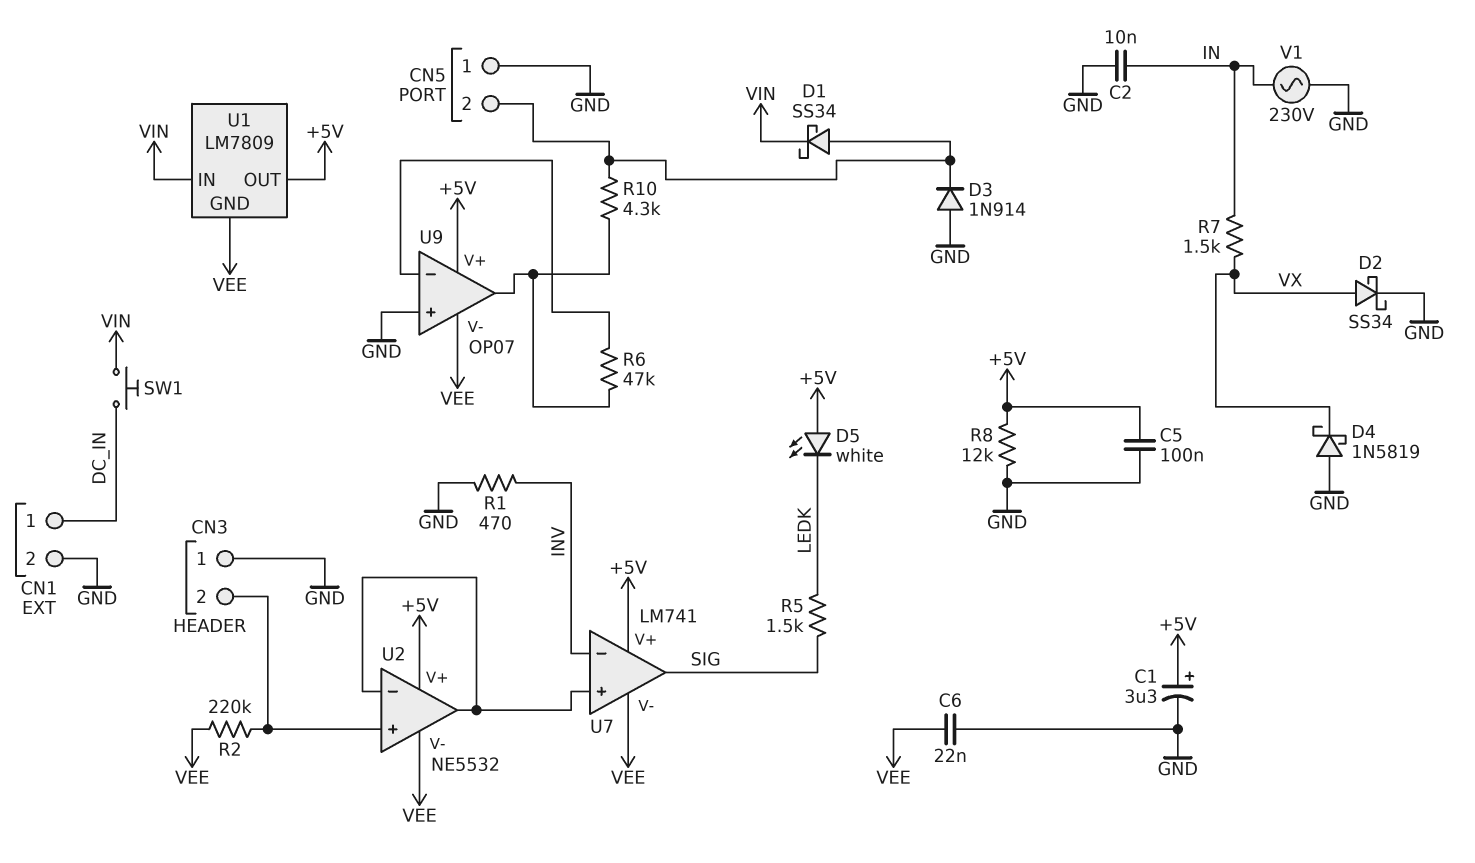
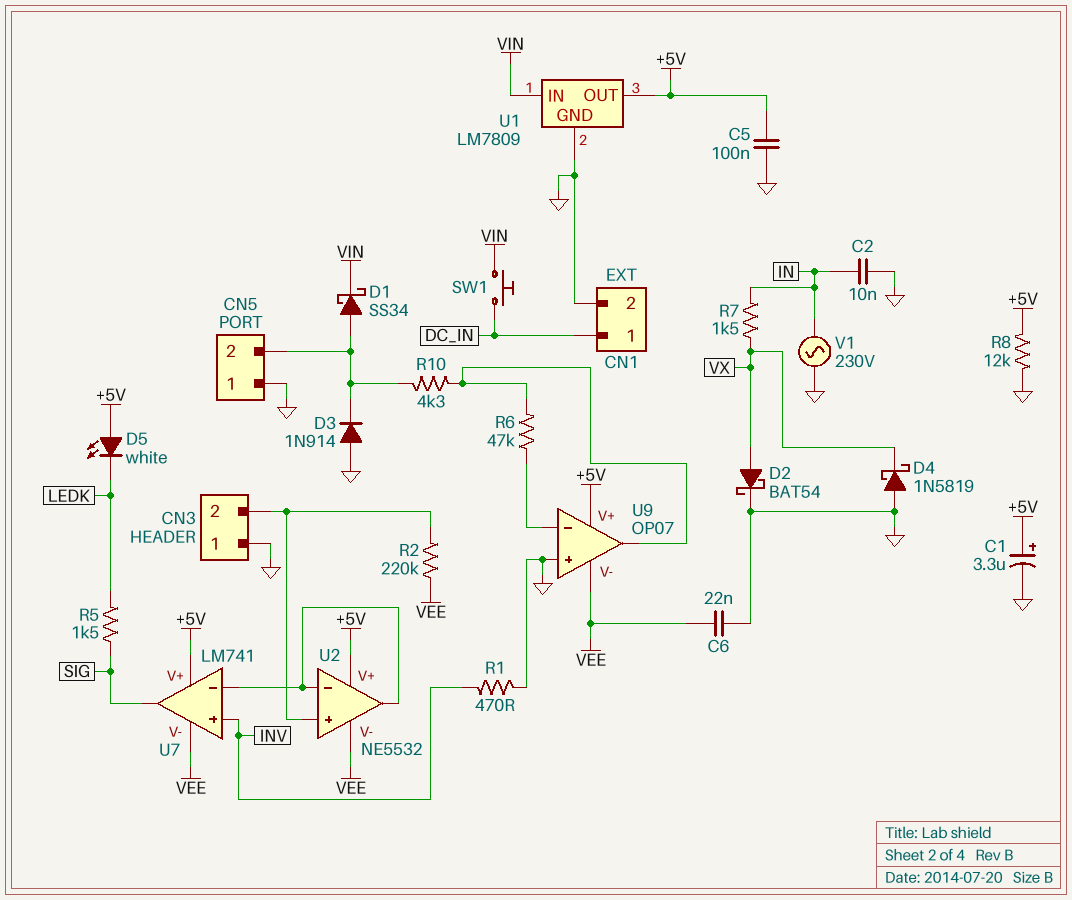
D2: schottky SS34 (A VX, K GND) -> schottky BAT54 (A VX, K GND)
U1 pin GND: VEE -> GND
U7 pin in+: U2/in- -> INV
U7 pin in-: INV -> U2/in-

